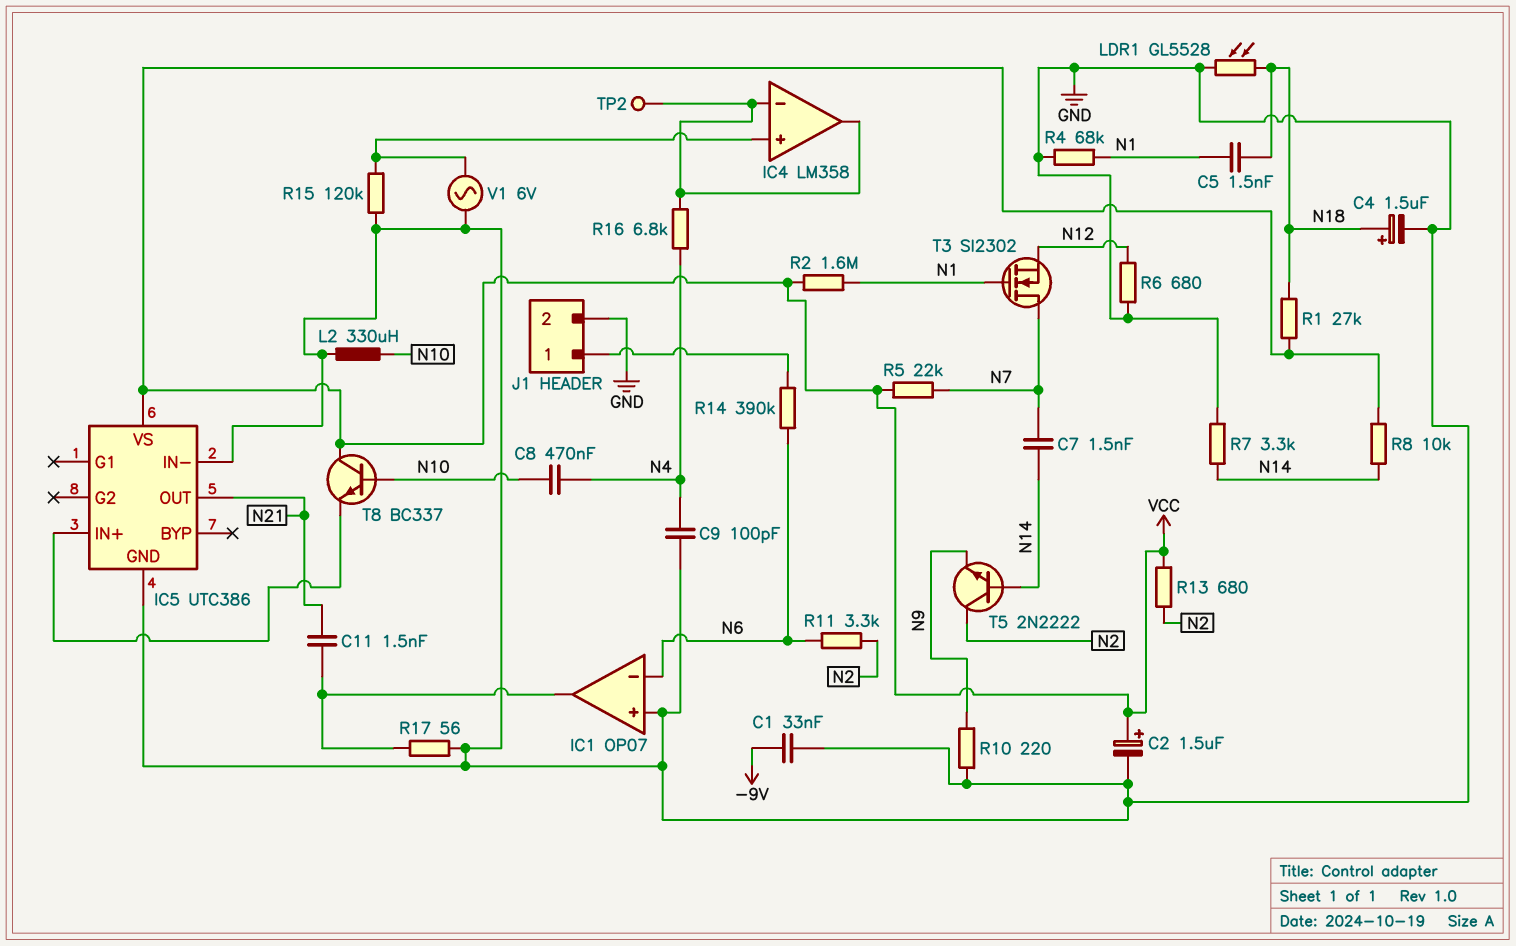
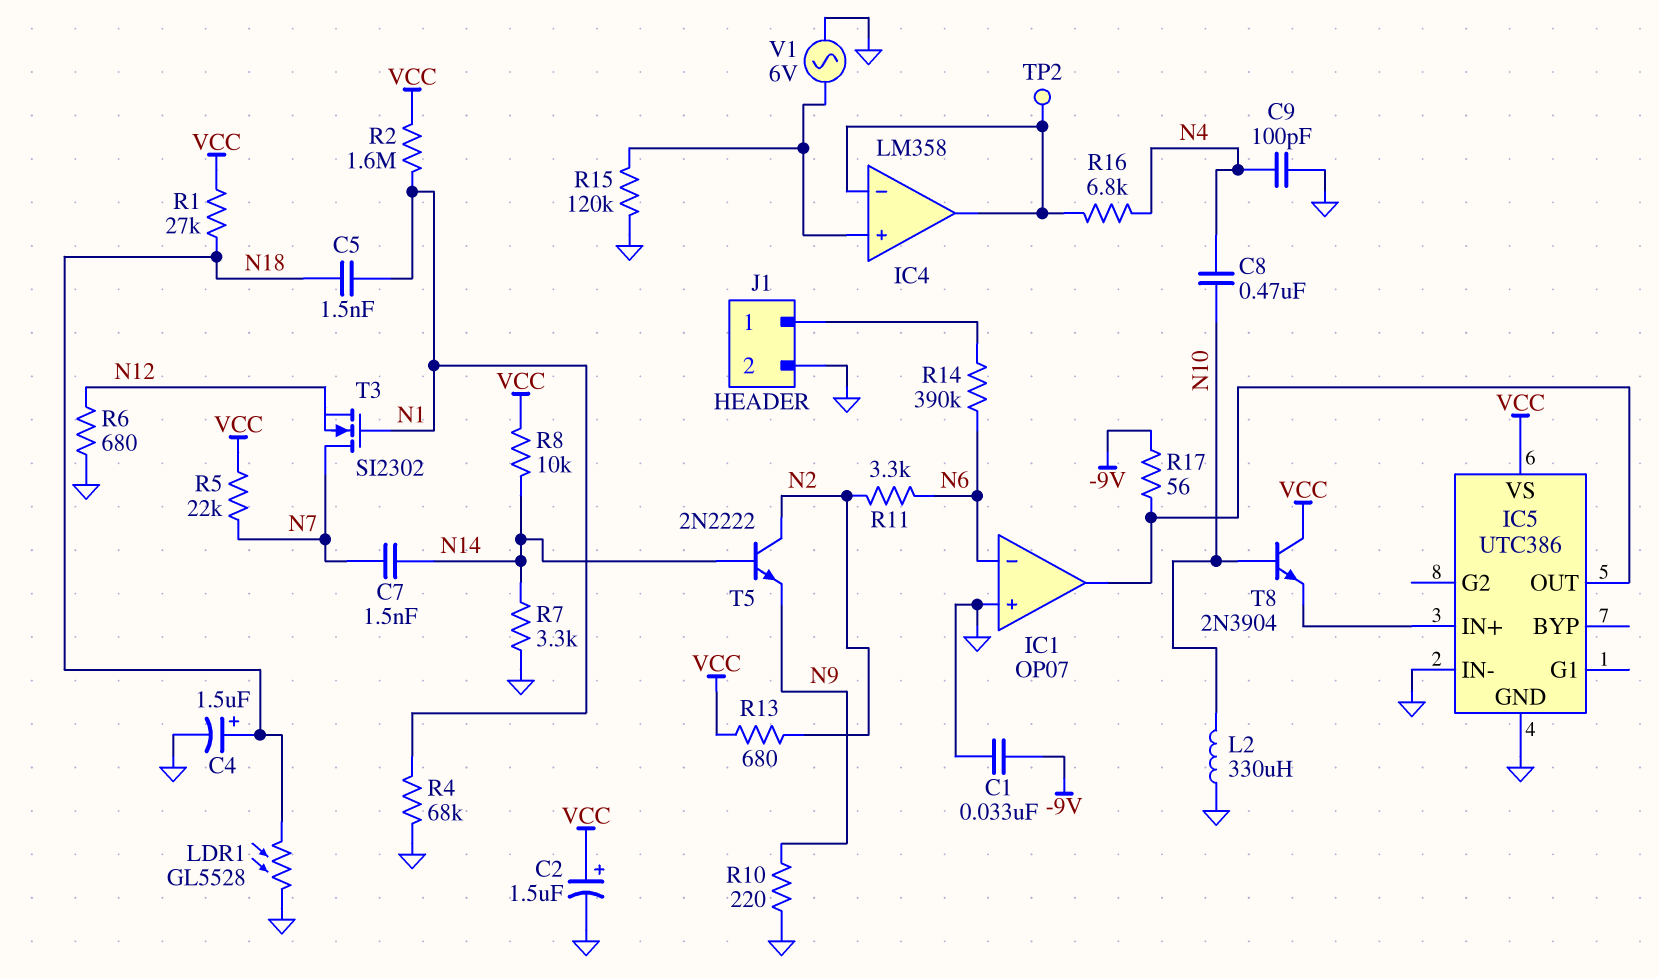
C11: 1.5nF (IC1/out, N21) -> none
IC5 pin OUT: N21 -> IC1/out
R17: 56 (GND, IC1/out) -> 56 (-9V, IC1/out)
T8: NPN BC337 (B N10, C VCC, E IC5/IN+) -> NPN 2N3904 (B N10, C VCC, E IC5/IN+)

